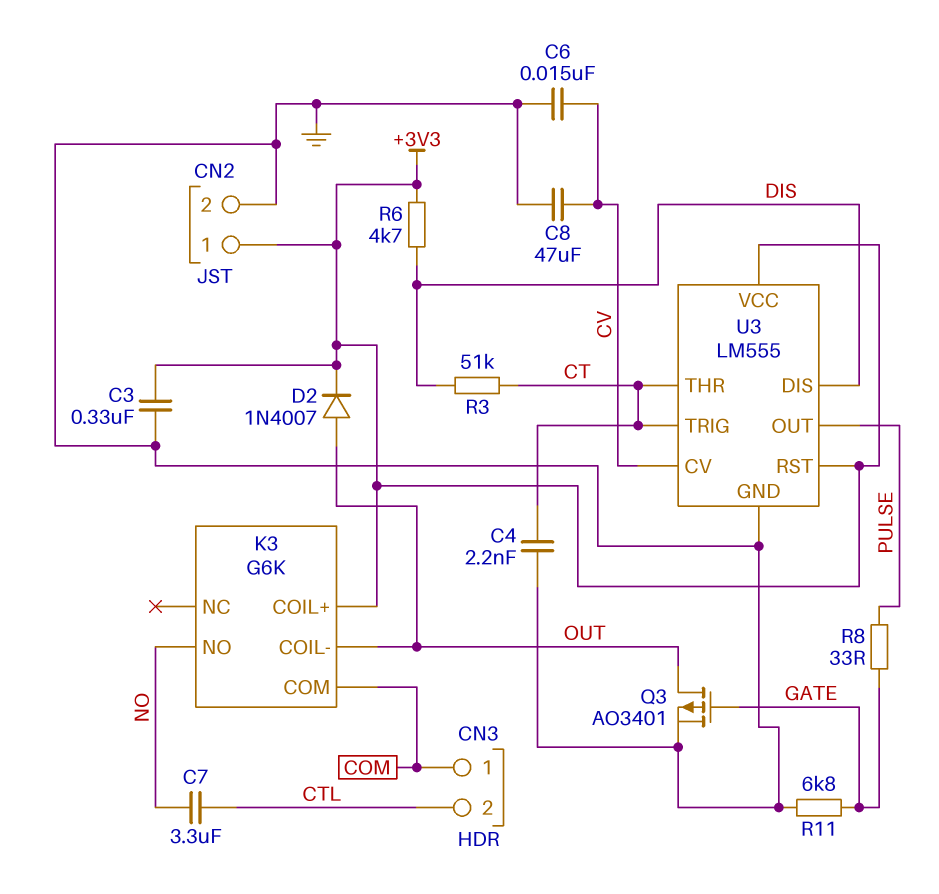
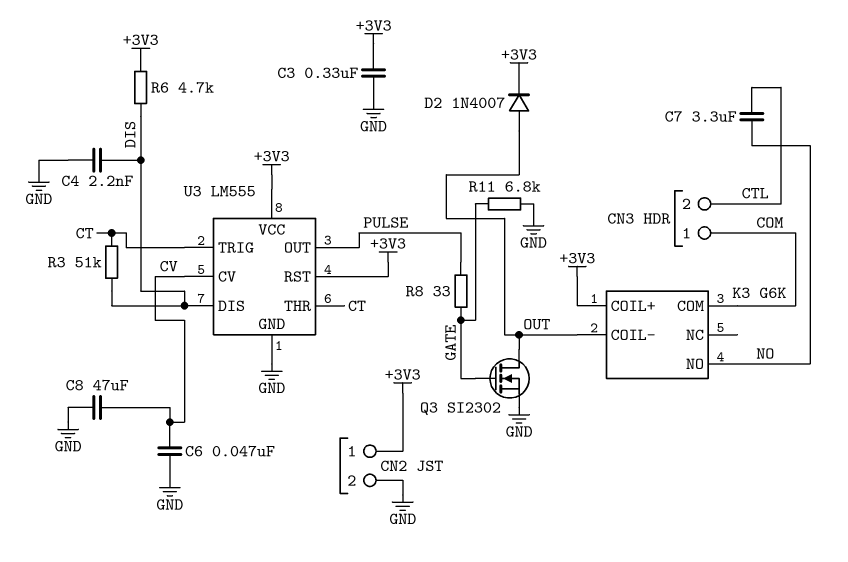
C4: 2.2nF (CT, GND) -> 2.2nF (DIS, GND)
C6: 15nF (CV, GND) -> 47nF (CV, GND)
Q3: PMOS AO3401 (G GATE, D OUT, S GND) -> NMOS SI2302 (G GATE, D OUT, S GND)

